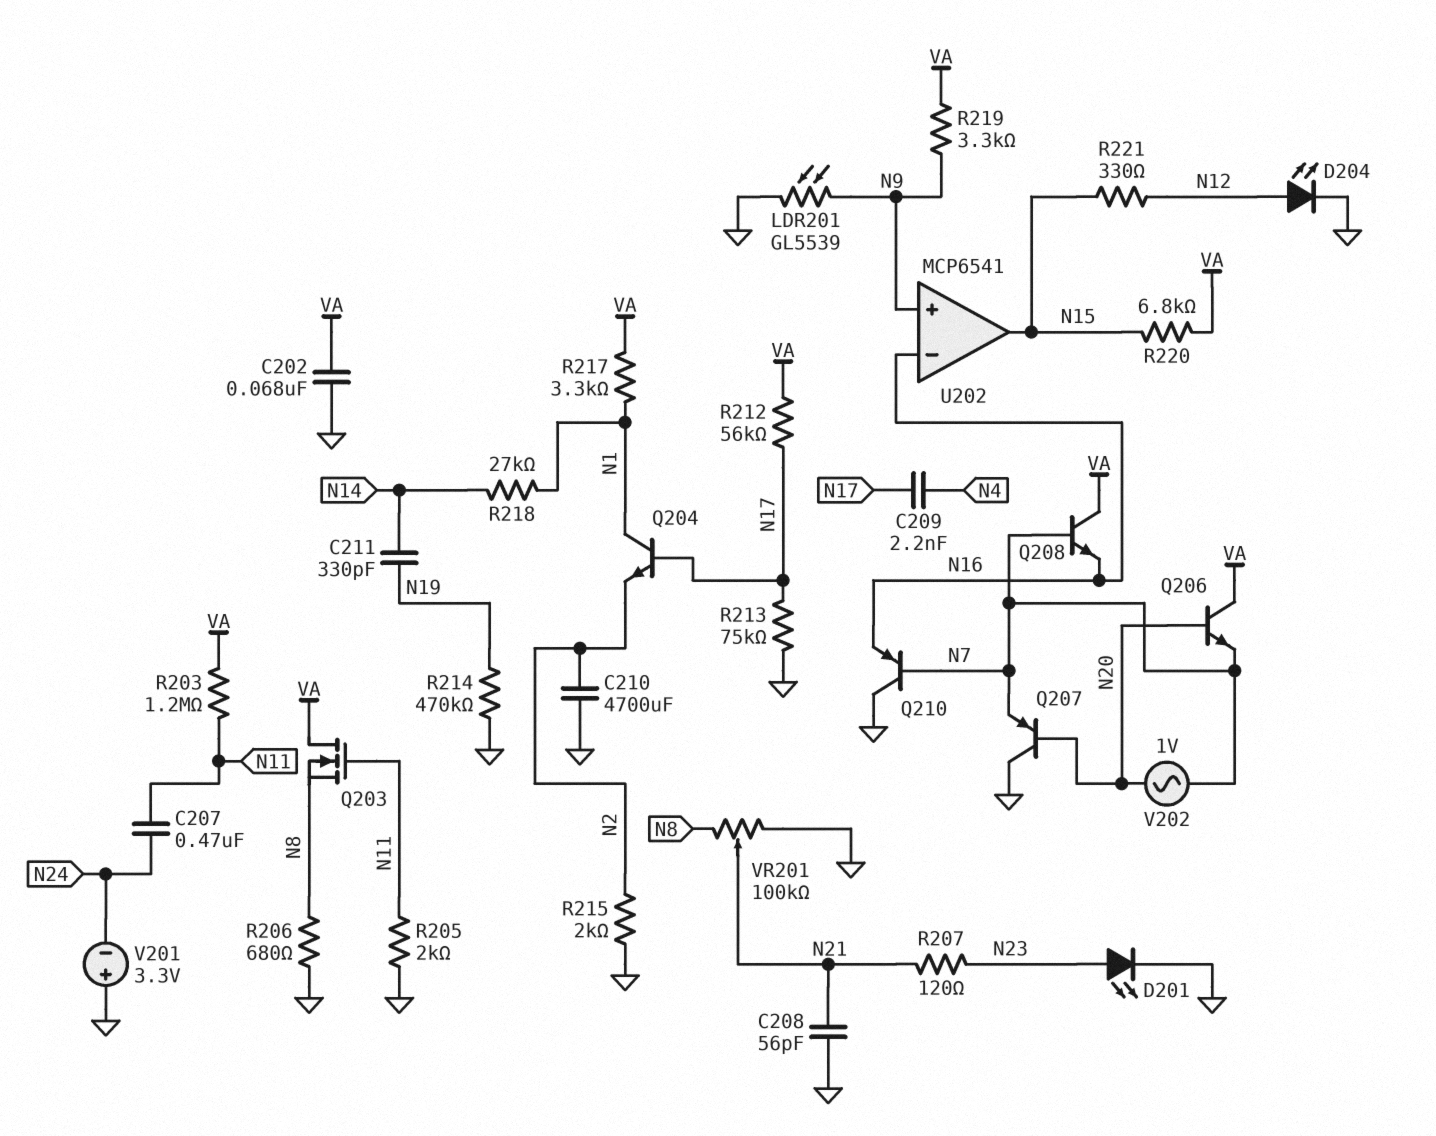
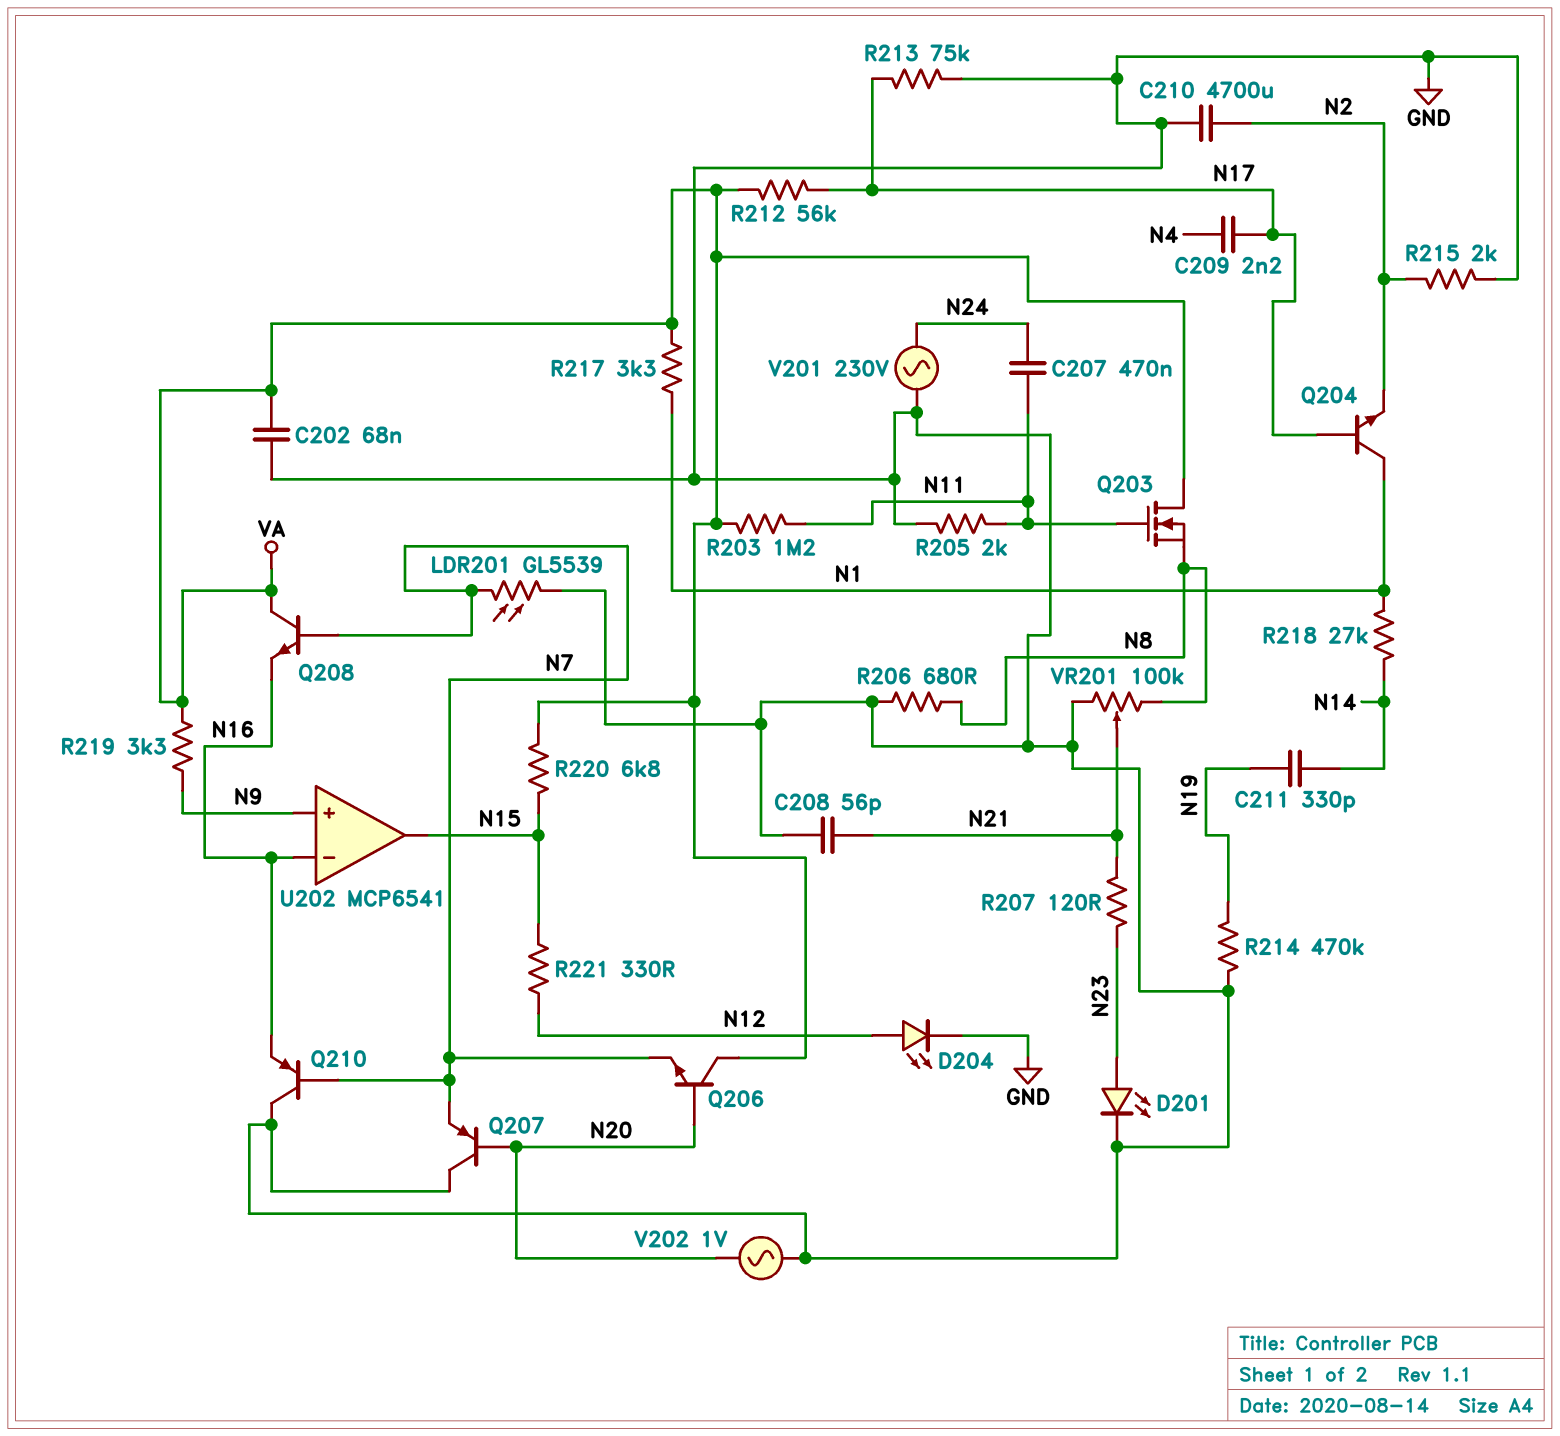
LDR201: GL5539 (GND, N9) -> GL5539 (GND, N7)
V201: 3.3V (plus GND, minus N24) -> AC 230V (GND, N24)
V202: AC 1V (N7, N20) -> AC 1V (GND, N20)

